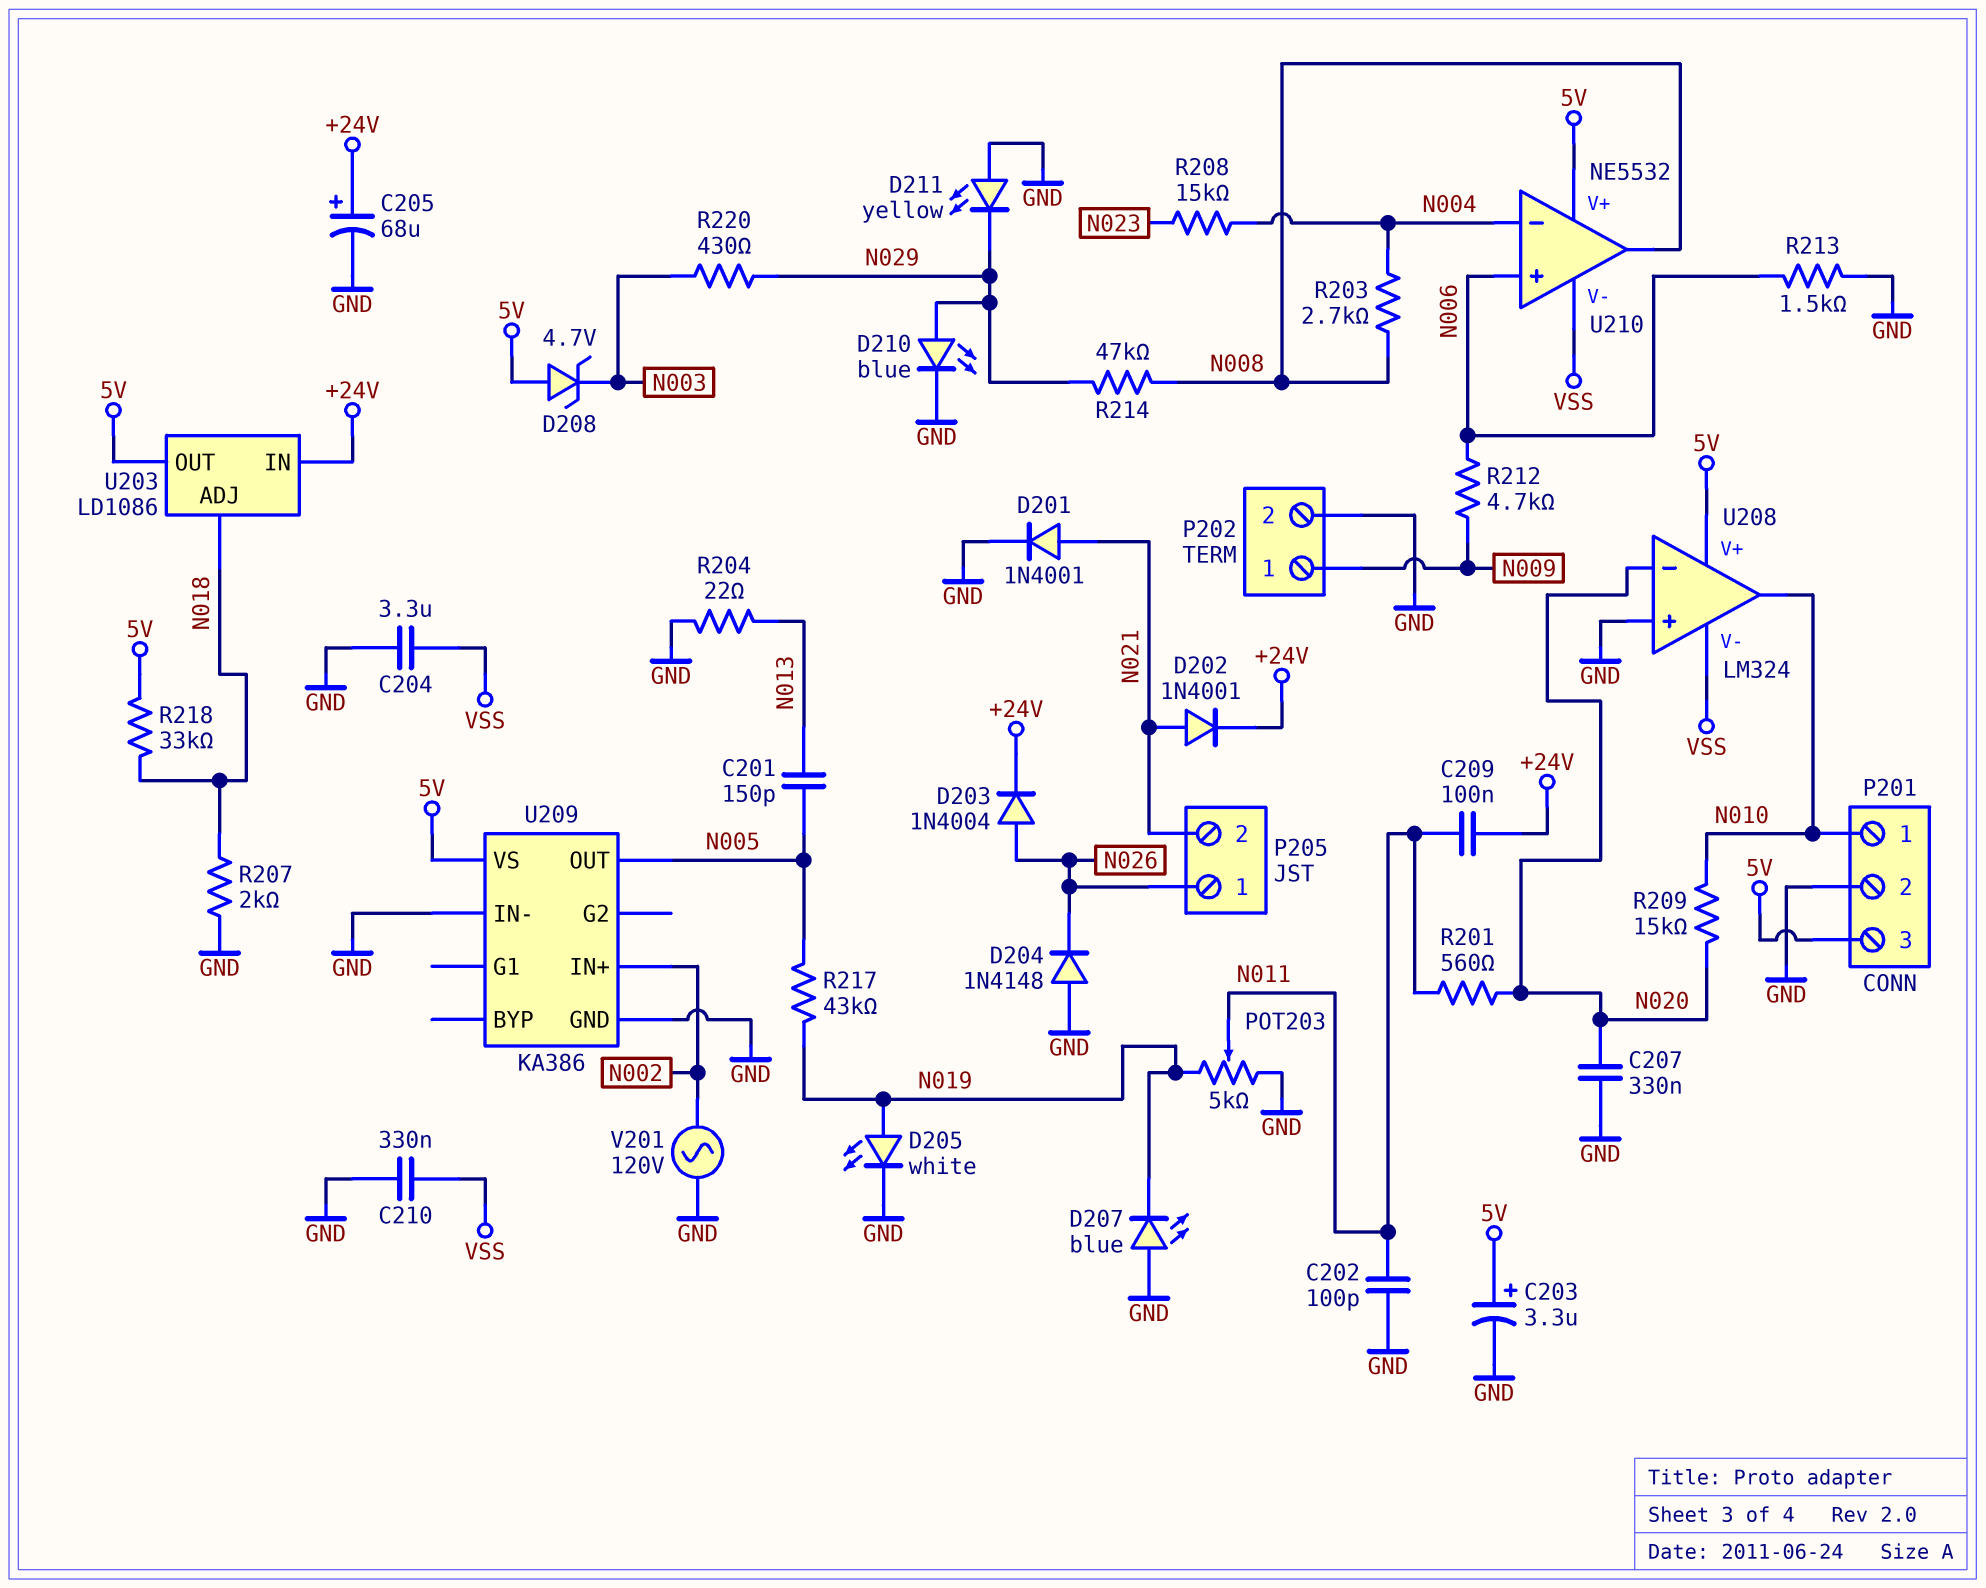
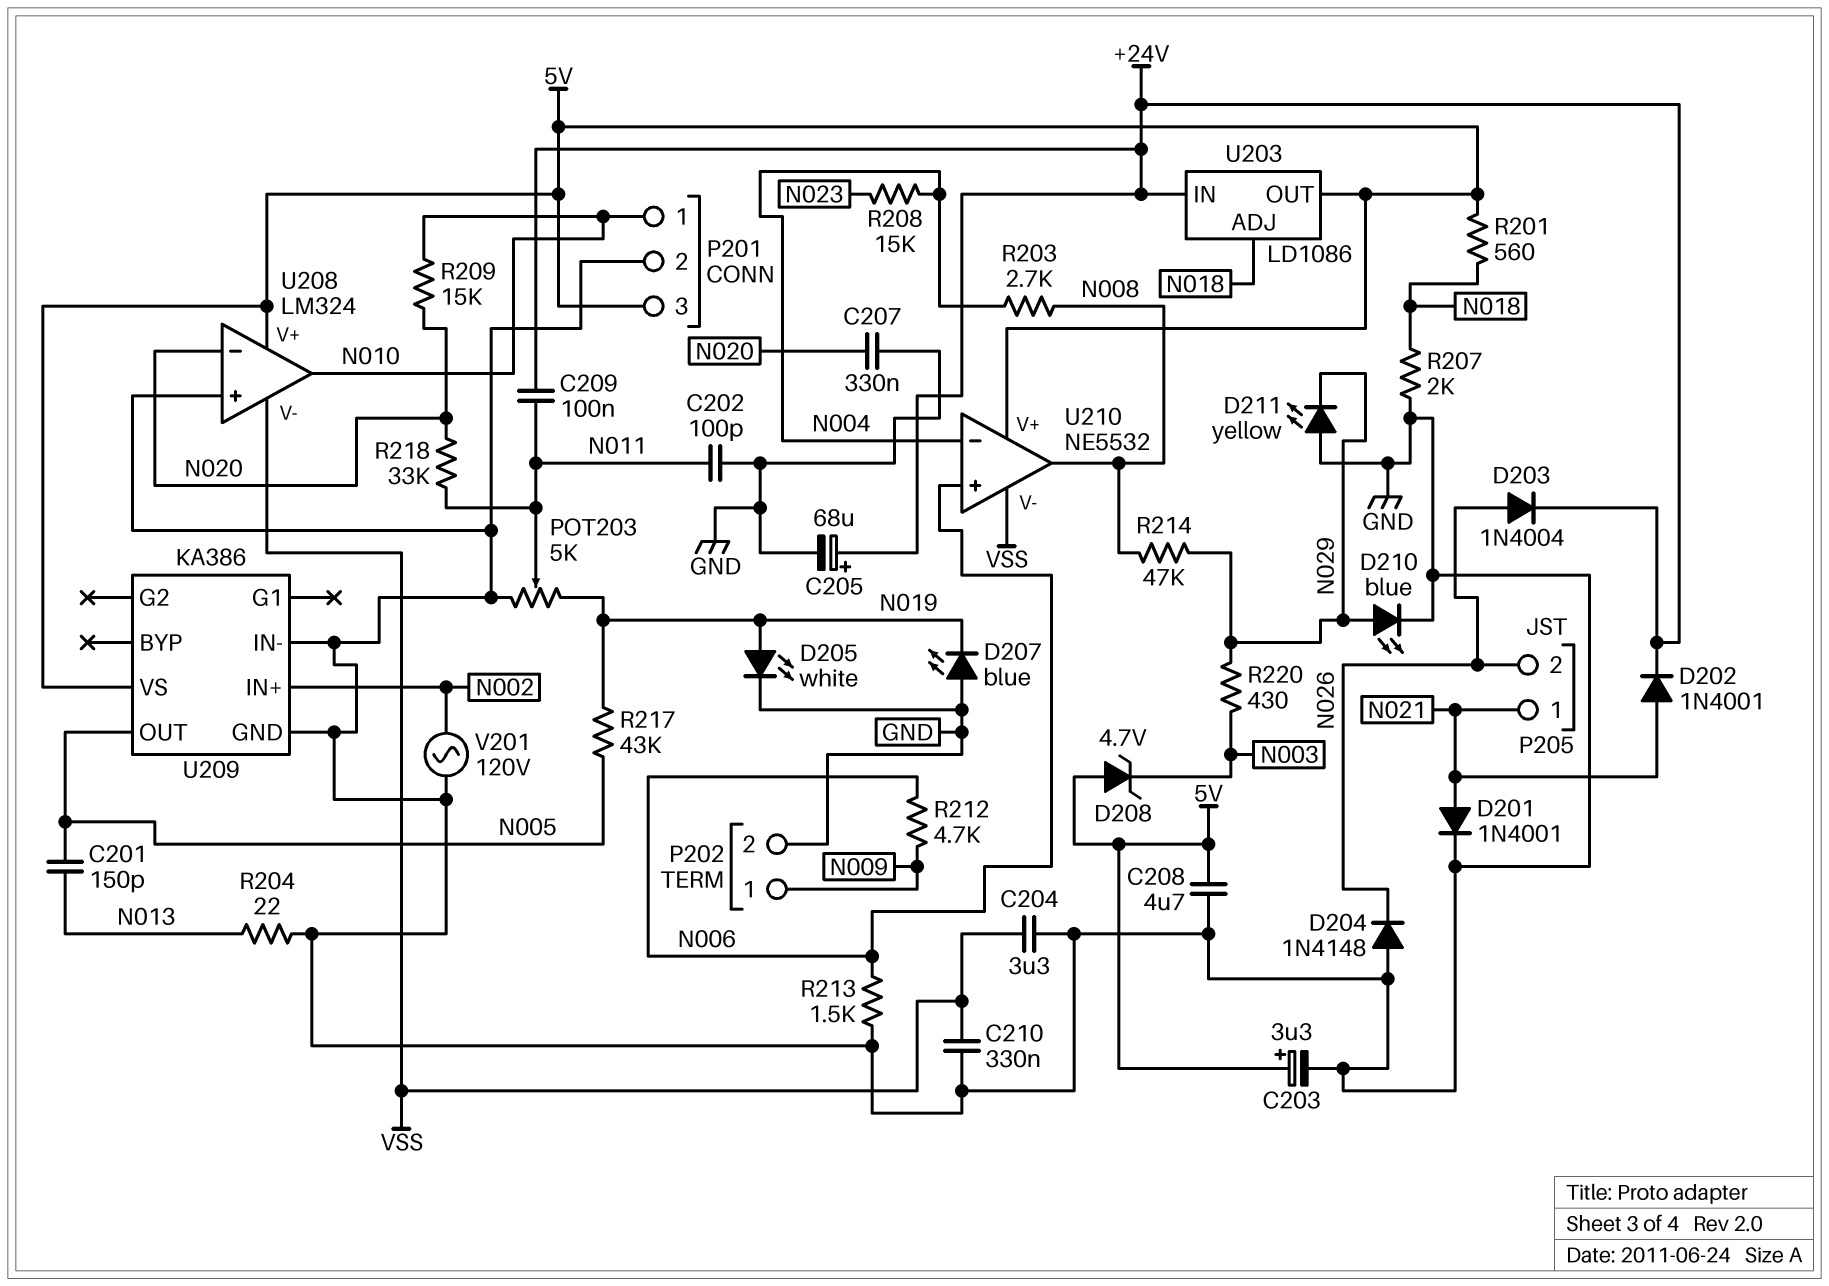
C208: none -> 4.7uF (5V, GND)
P205 pin 1: N026 -> N021
P205 pin 2: N021 -> N026
R201: 560 (N011, N020) -> 560 (5V, N018)
R218: 33k (5V, N018) -> 33k (N011, N020)

